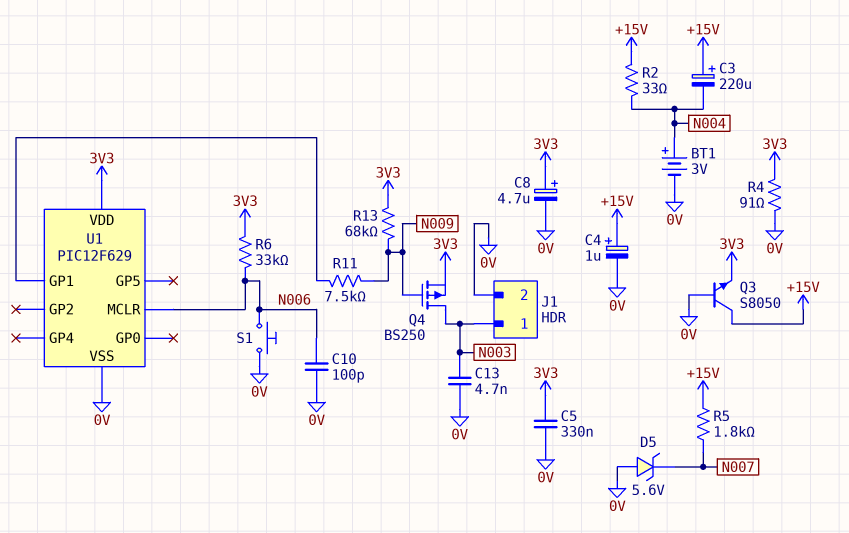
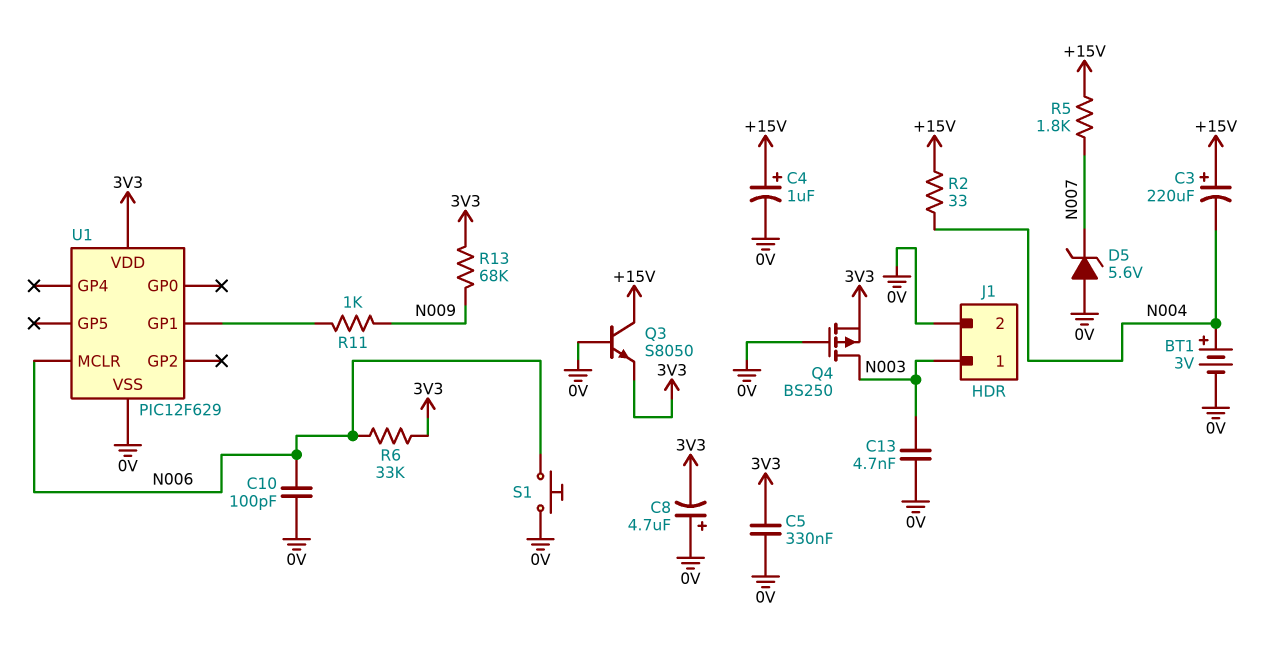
C8: 4.7uF (plus 3V3, minus 0V) -> 4.7uF (plus 0V, minus 3V3)
Q4: PMOS BS250 (G N009, D N003, S 3V3) -> PMOS BS250 (G 0V, D N003, S 3V3)
R4: 91 (0V, 3V3) -> none
R11: 7.5k (N009, U1/GP1) -> 1k (N009, U1/GP1)

